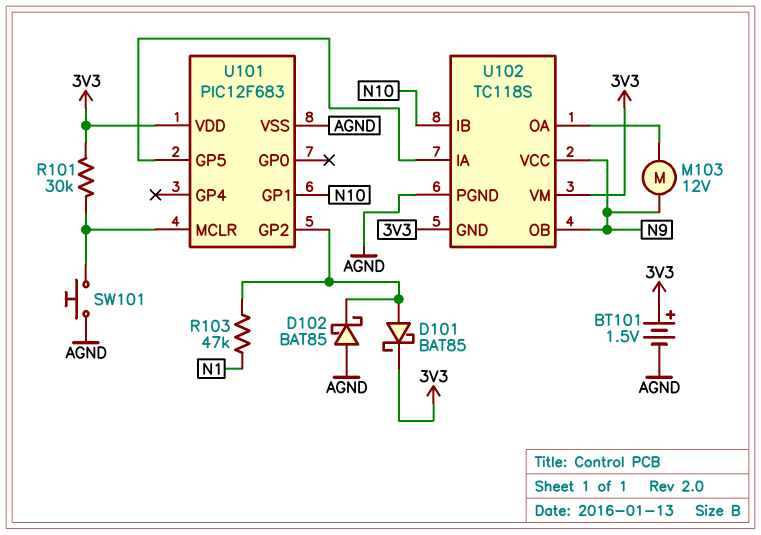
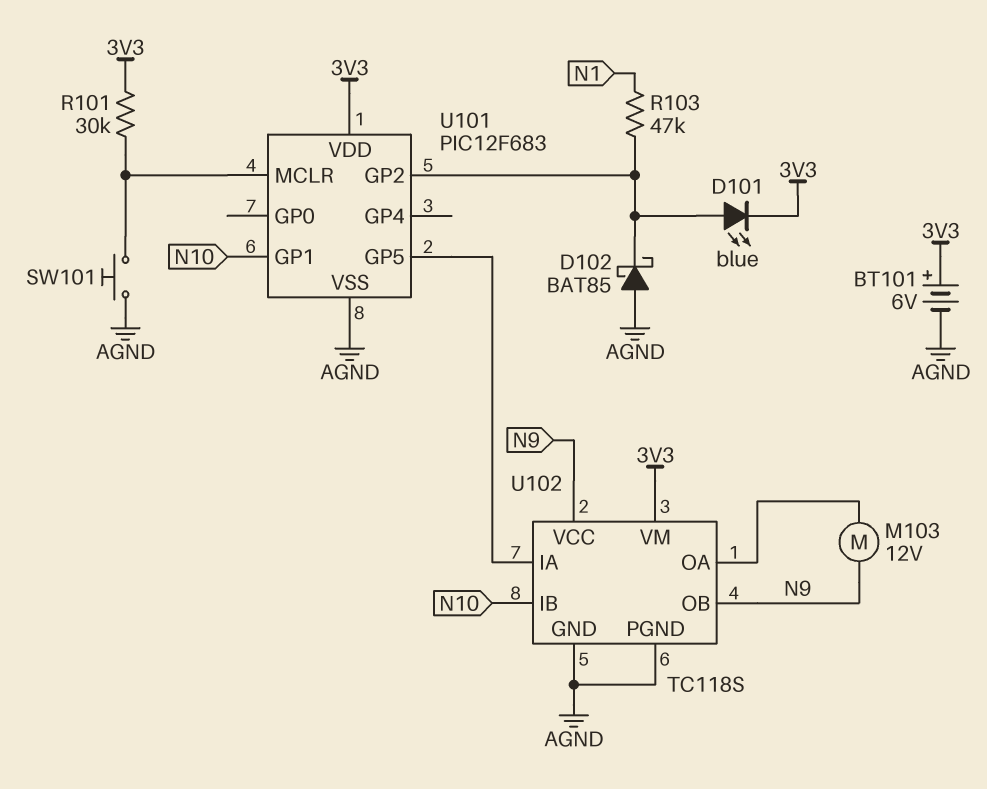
BT101: 1.5V (plus 3V3, minus AGND) -> 6V (plus 3V3, minus AGND)
D101: schottky BAT85 (A U101/GP2, K 3V3) -> LED blue (A U101/GP2, K 3V3)
U102 pin GND: 3V3 -> AGND

